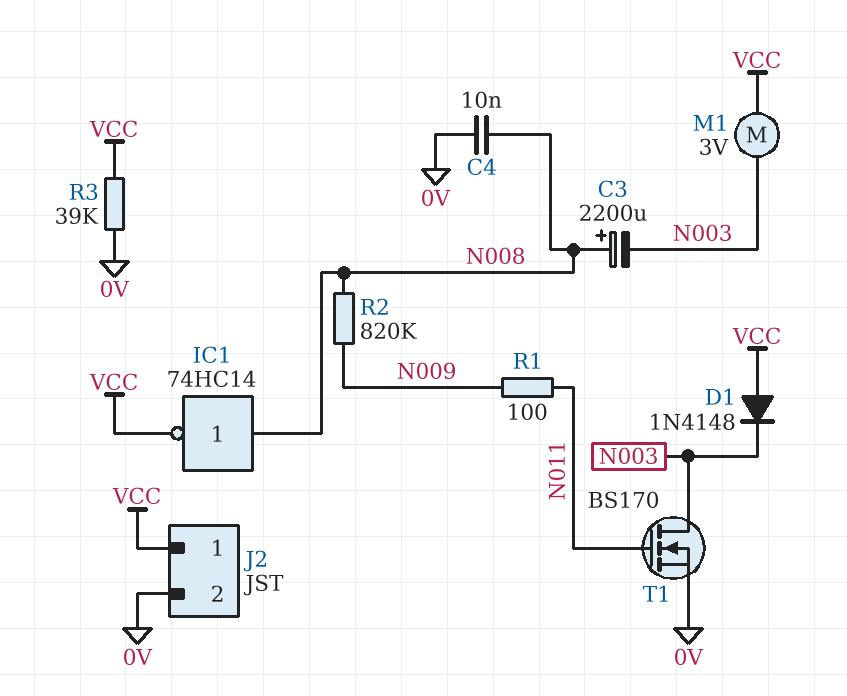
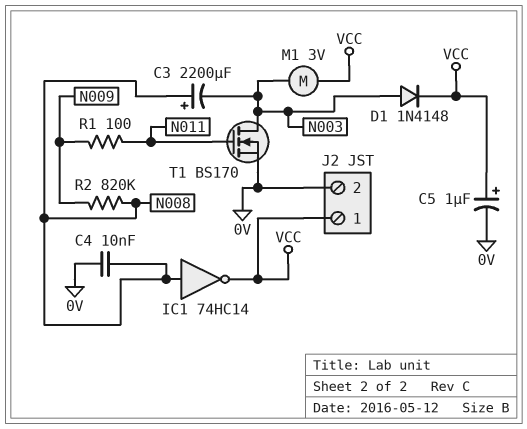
C5: none -> 1uF (plus VCC, minus 0V)
D1: diode 1N4148 (A VCC, K N003) -> diode 1N4148 (A N003, K VCC)
R3: 39k (0V, VCC) -> none

